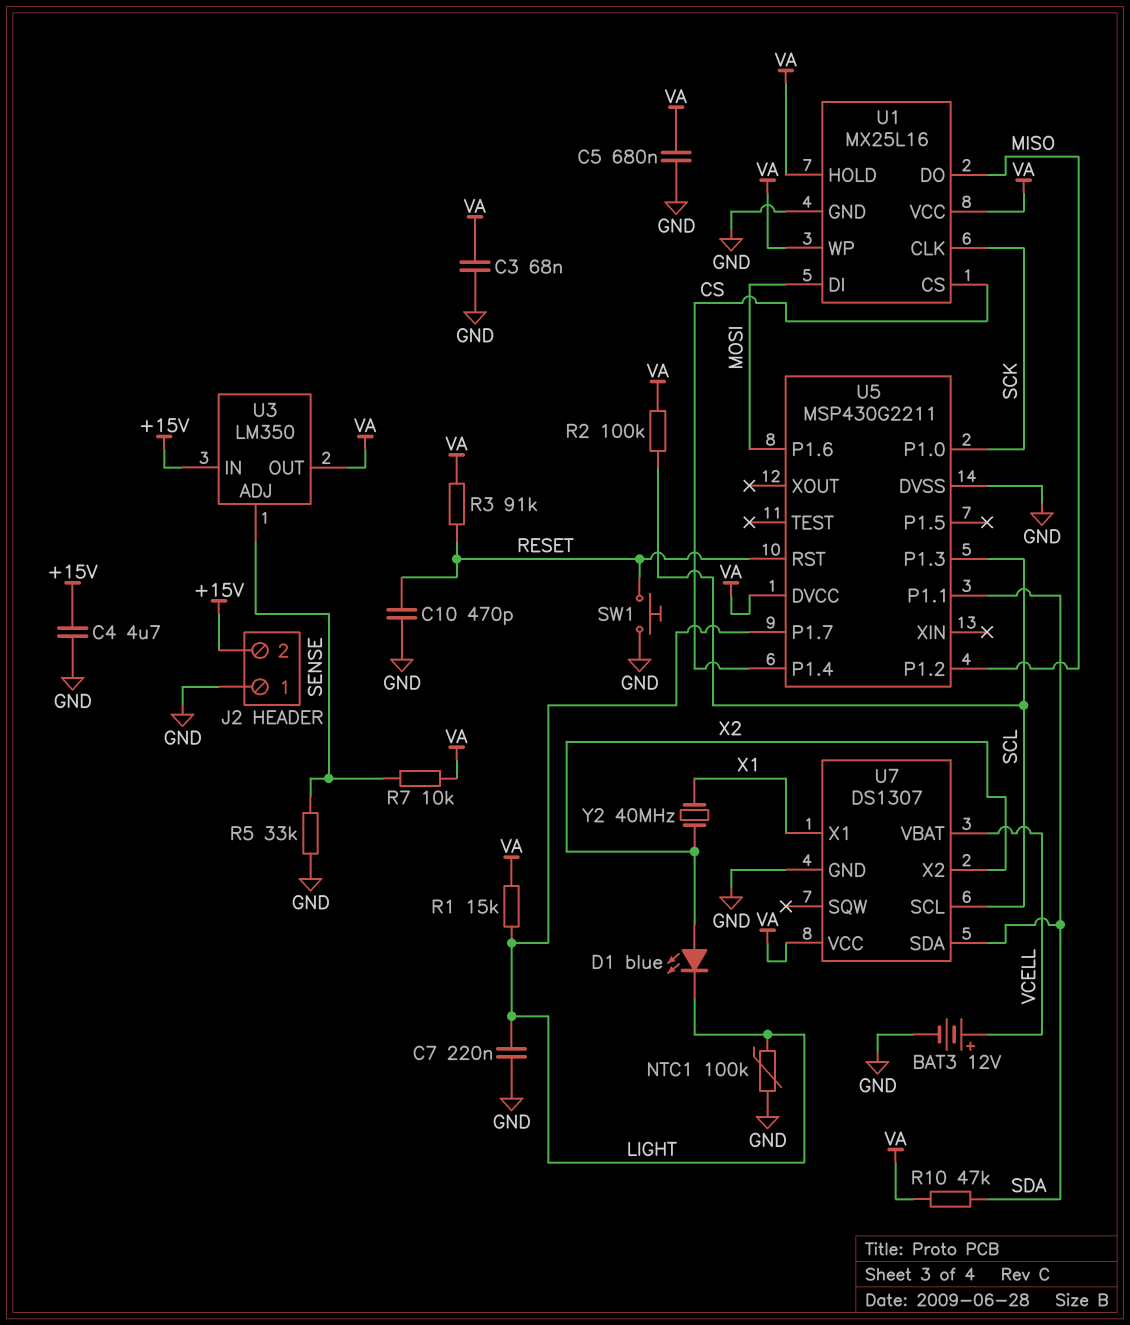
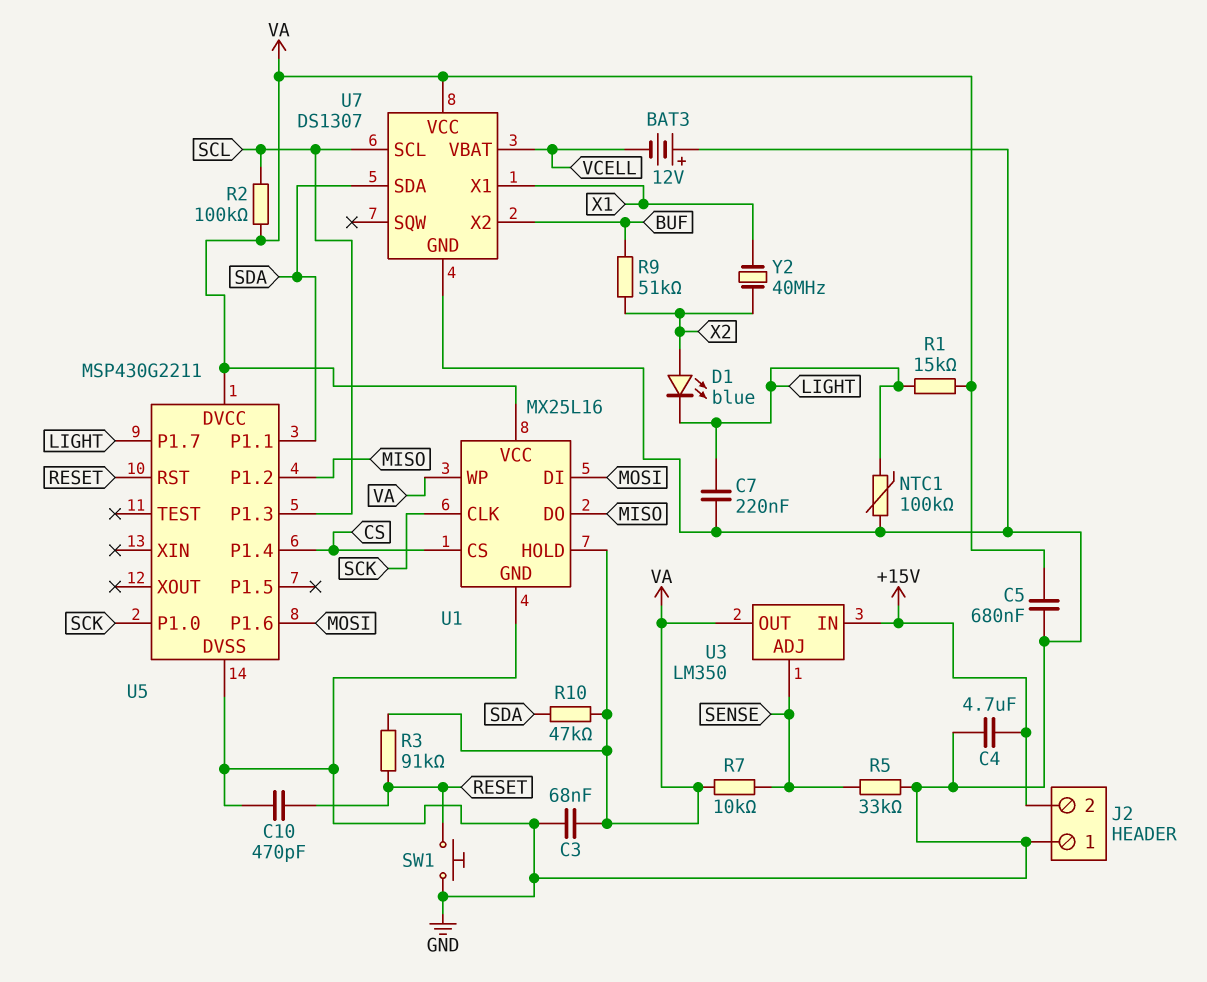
BAT3: 12V (plus VCELL, minus GND) -> 12V (plus GND, minus VCELL)
R9: none -> 51k (BUF, X2)
U7 pin X2: X2 -> BUF

